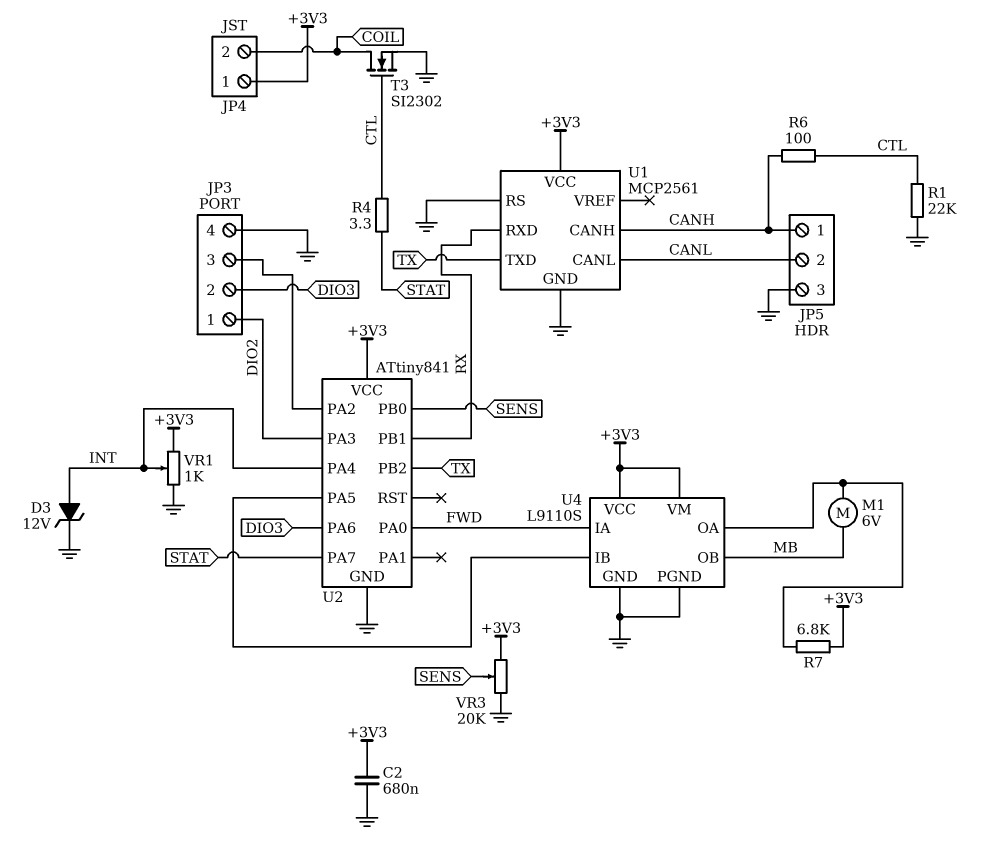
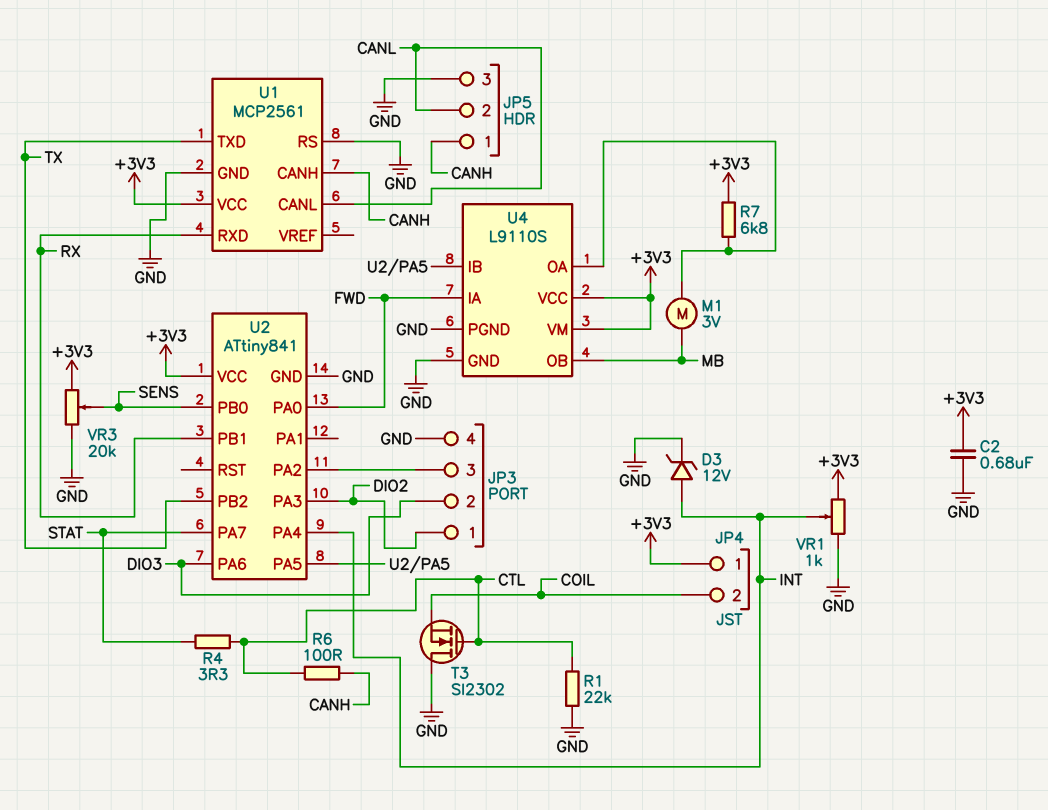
M1: motor 6V (MB, U4/OA) -> motor 3V (MB, U4/OA)
T3: NMOS SI2302 (G CTL, D COIL, S GND) -> NMOS SI2302 (G CTL, D GND, S COIL)

